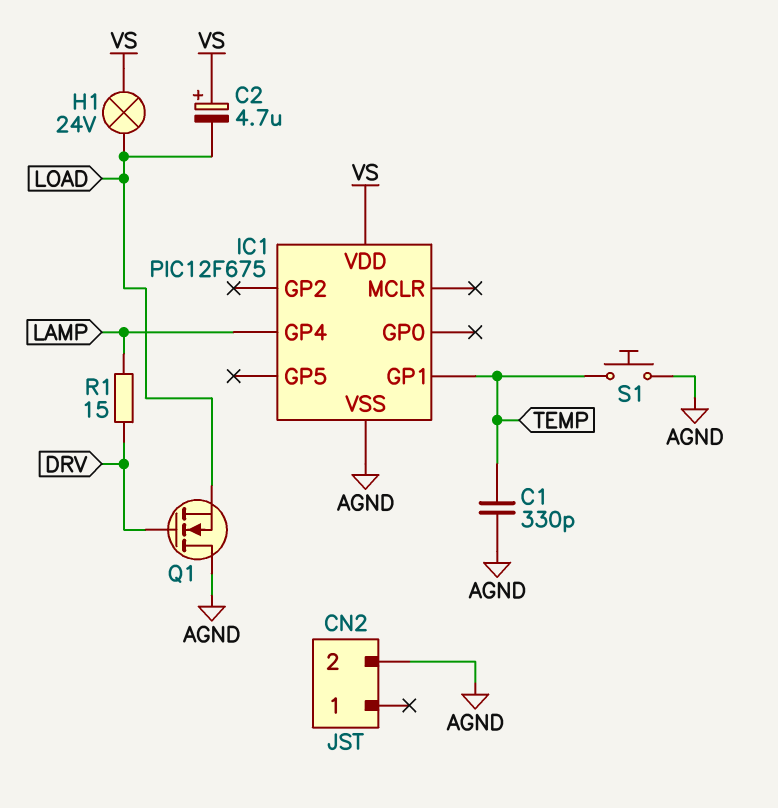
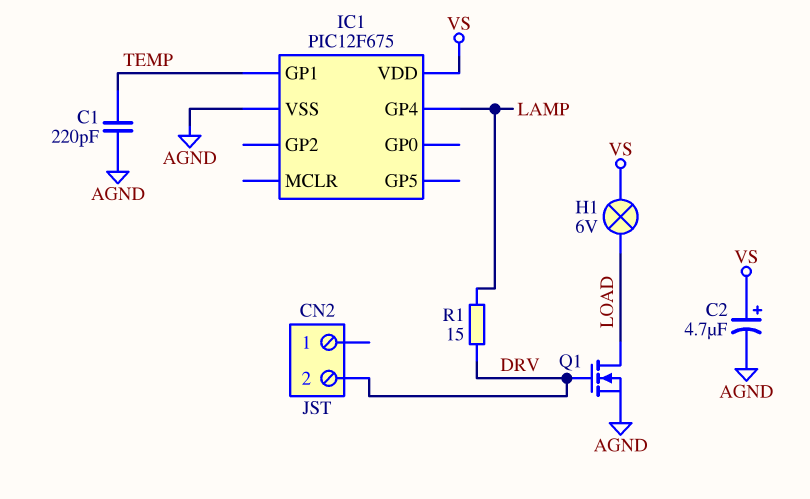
C1: 330pF (AGND, TEMP) -> 220pF (AGND, TEMP)
C2: 4.7uF (plus VS, minus LOAD) -> 4.7uF (plus VS, minus AGND)
CN2 pin 2: AGND -> DRV
H1: lamp 24V (LOAD, VS) -> lamp 6V (LOAD, VS)
Q1: NMOS (G DRV, D AGND, S LOAD) -> NMOS (G DRV, D LOAD, S AGND)
S1: button (AGND, TEMP) -> none

